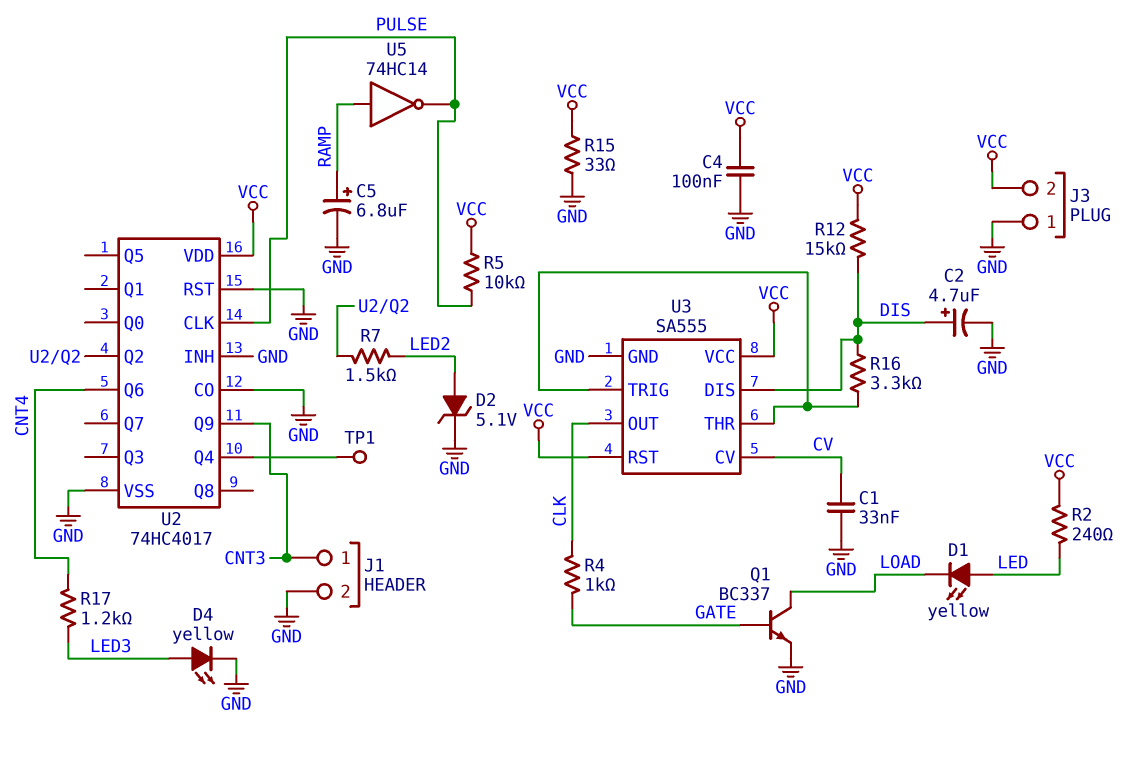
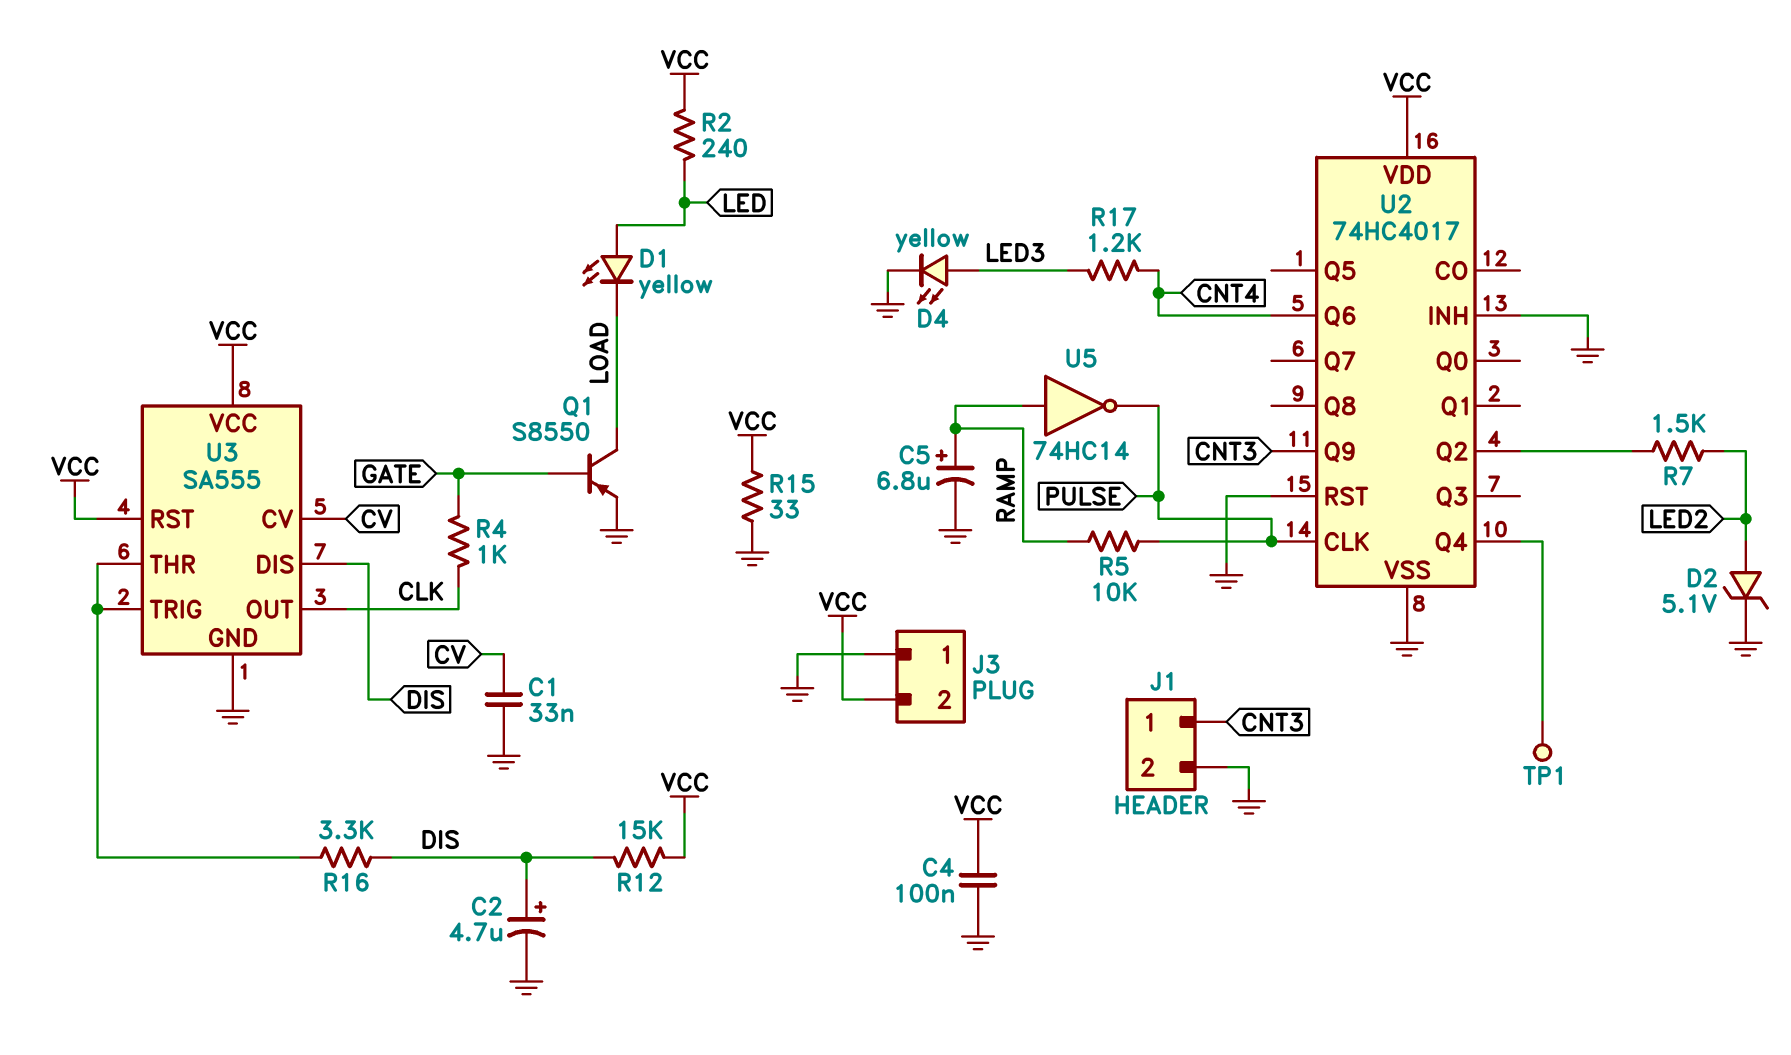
Q1: NPN BC337 (B GATE, C LOAD, E GND) -> PNP S8550 (B GATE, C LOAD, E GND)
R5: 10k (PULSE, VCC) -> 10k (PULSE, RAMP)
U2 pin CO: GND -> none

